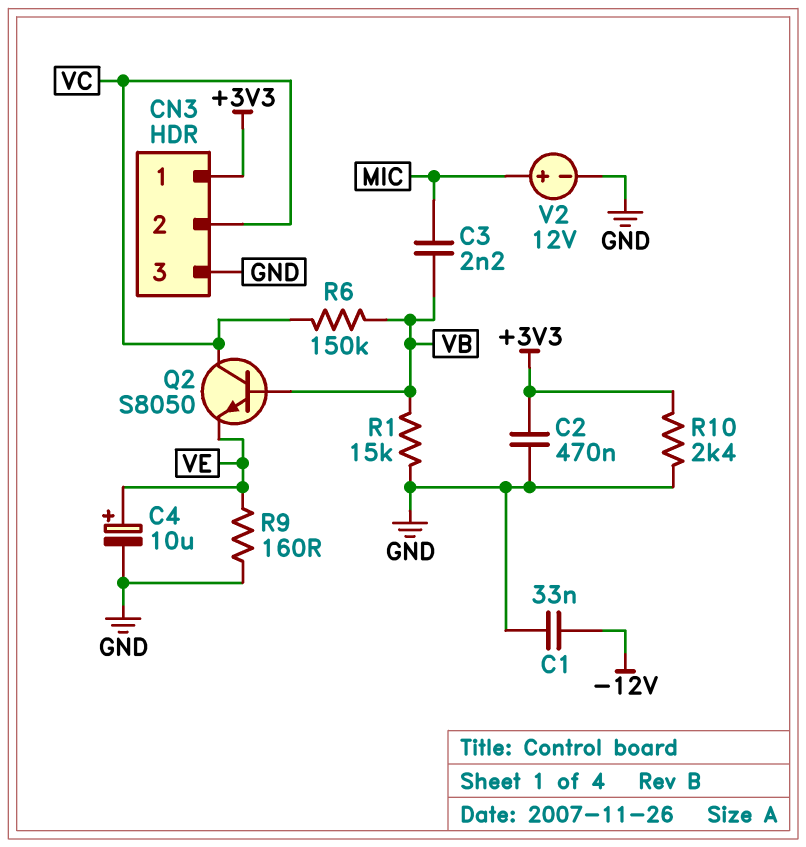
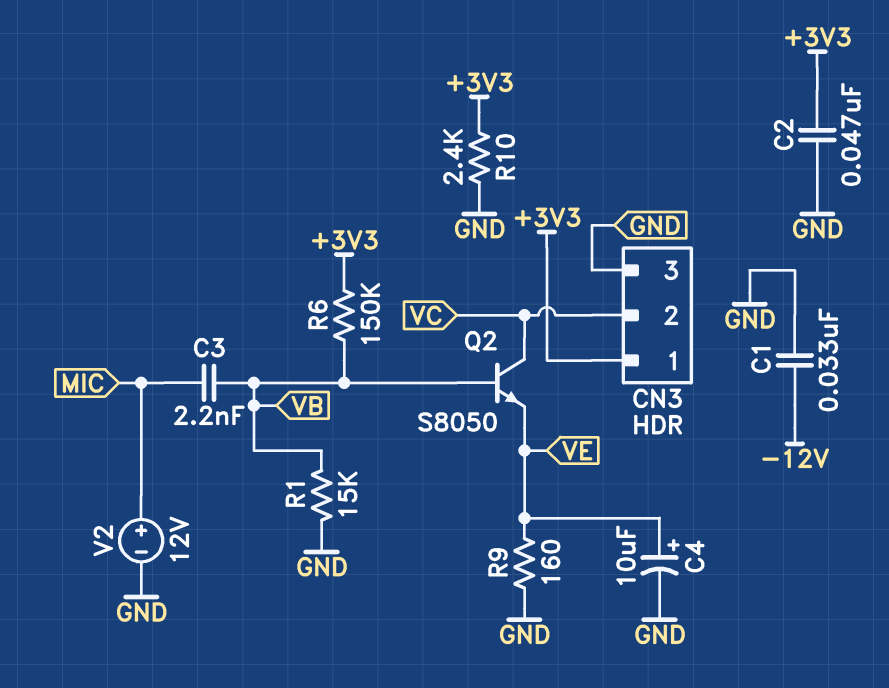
C2: 470nF (+3V3, GND) -> 47nF (+3V3, GND)
R6: 150k (VB, VC) -> 150k (+3V3, VB)

